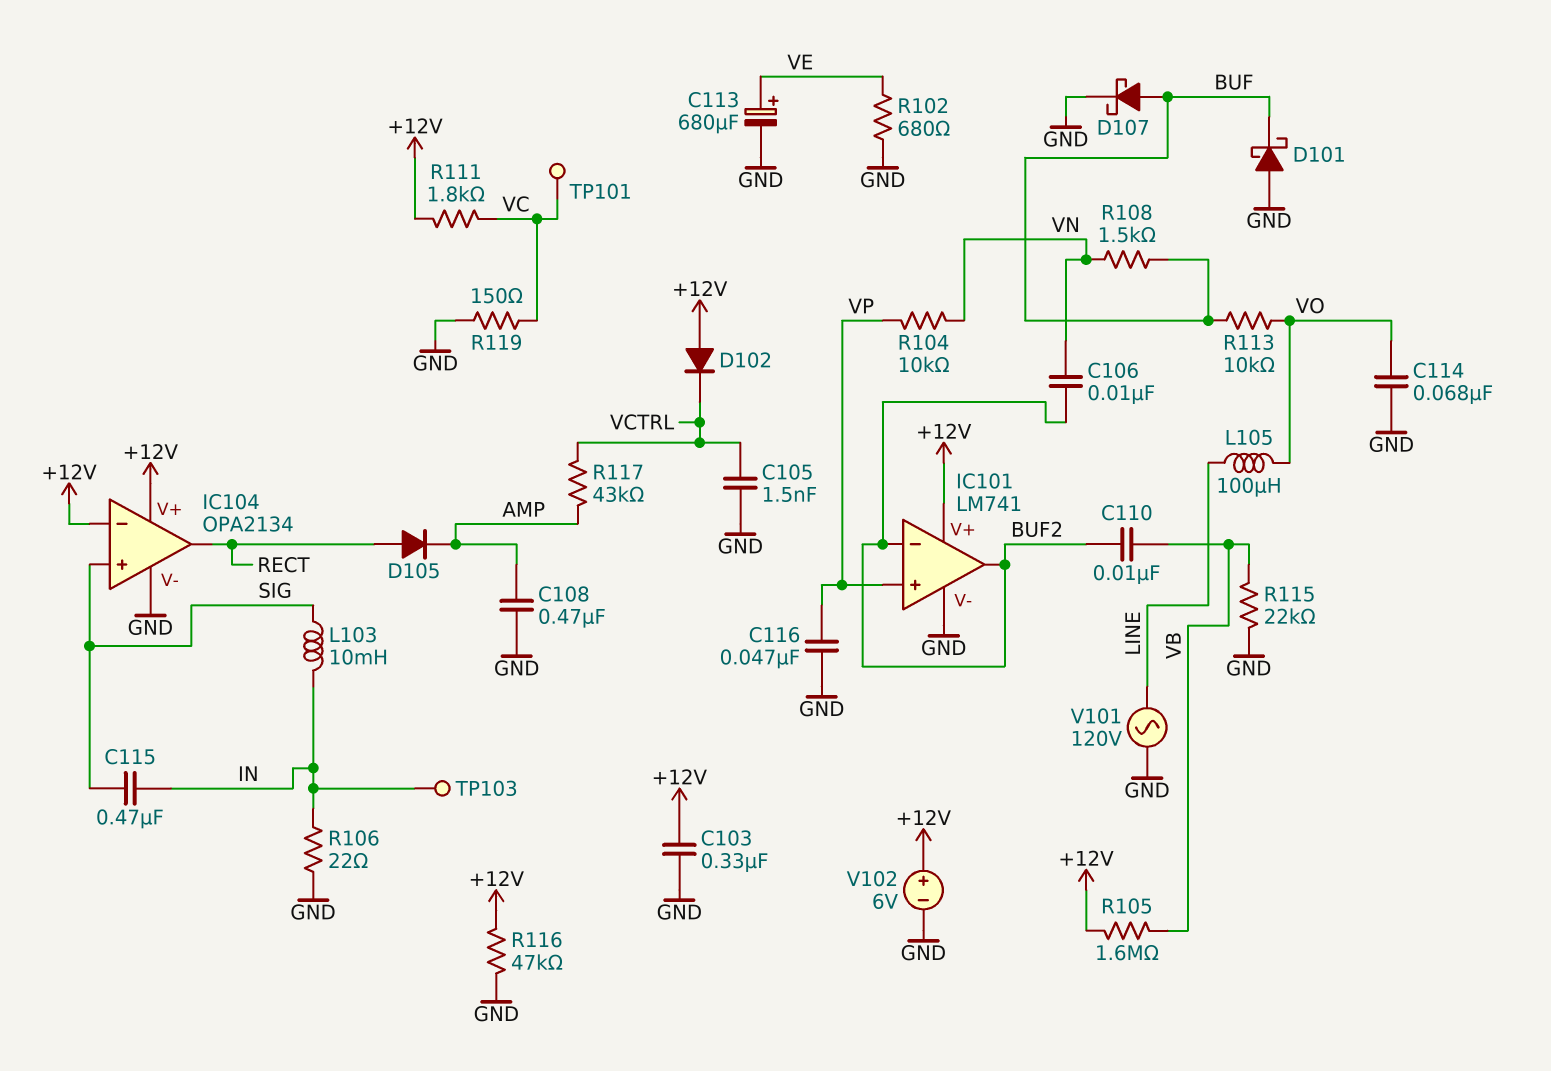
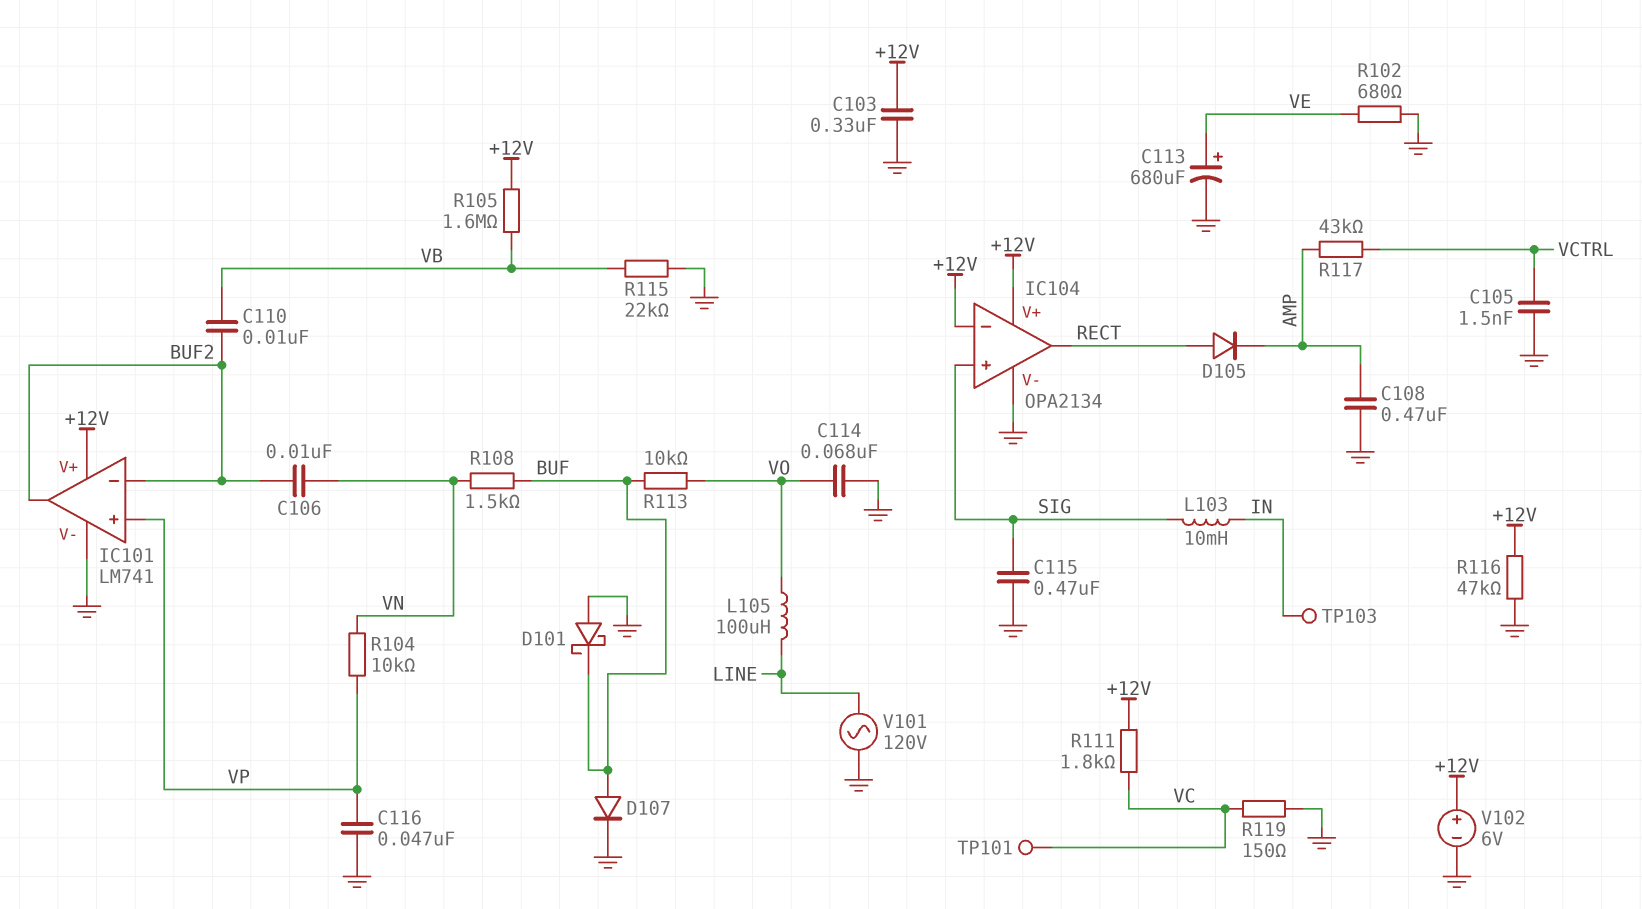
C115: 470nF (IN, SIG) -> 470nF (GND, SIG)
D102: diode (A +12V, K VCTRL) -> none
D107: schottky (A BUF, K GND) -> diode (A BUF, K GND)
R106: 22 (GND, IN) -> none

